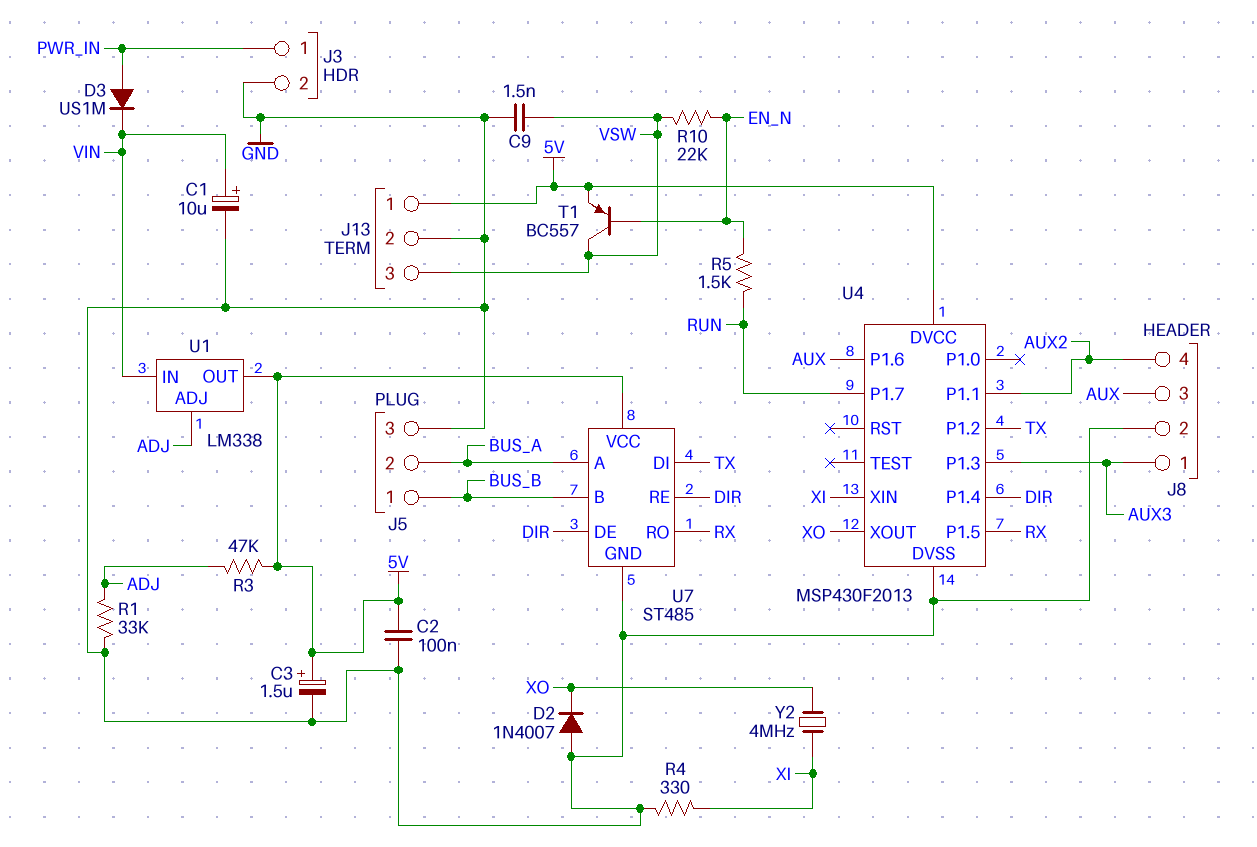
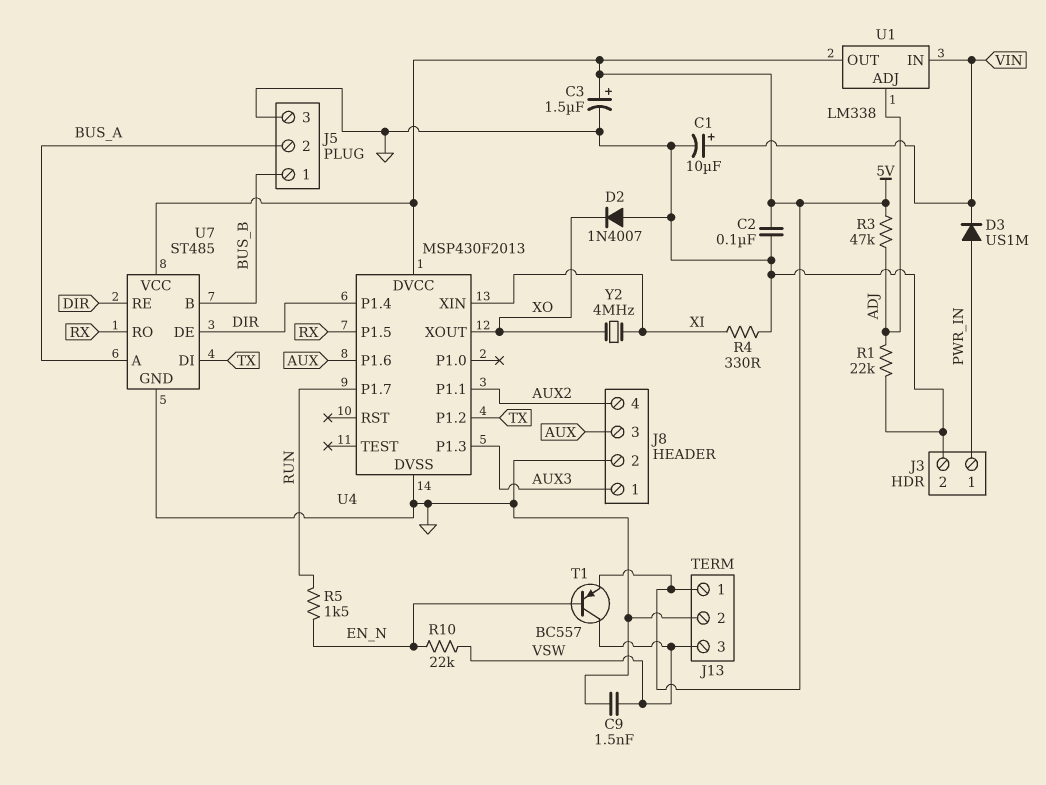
R1: 33k (ADJ, GND) -> 22k (ADJ, GND)

